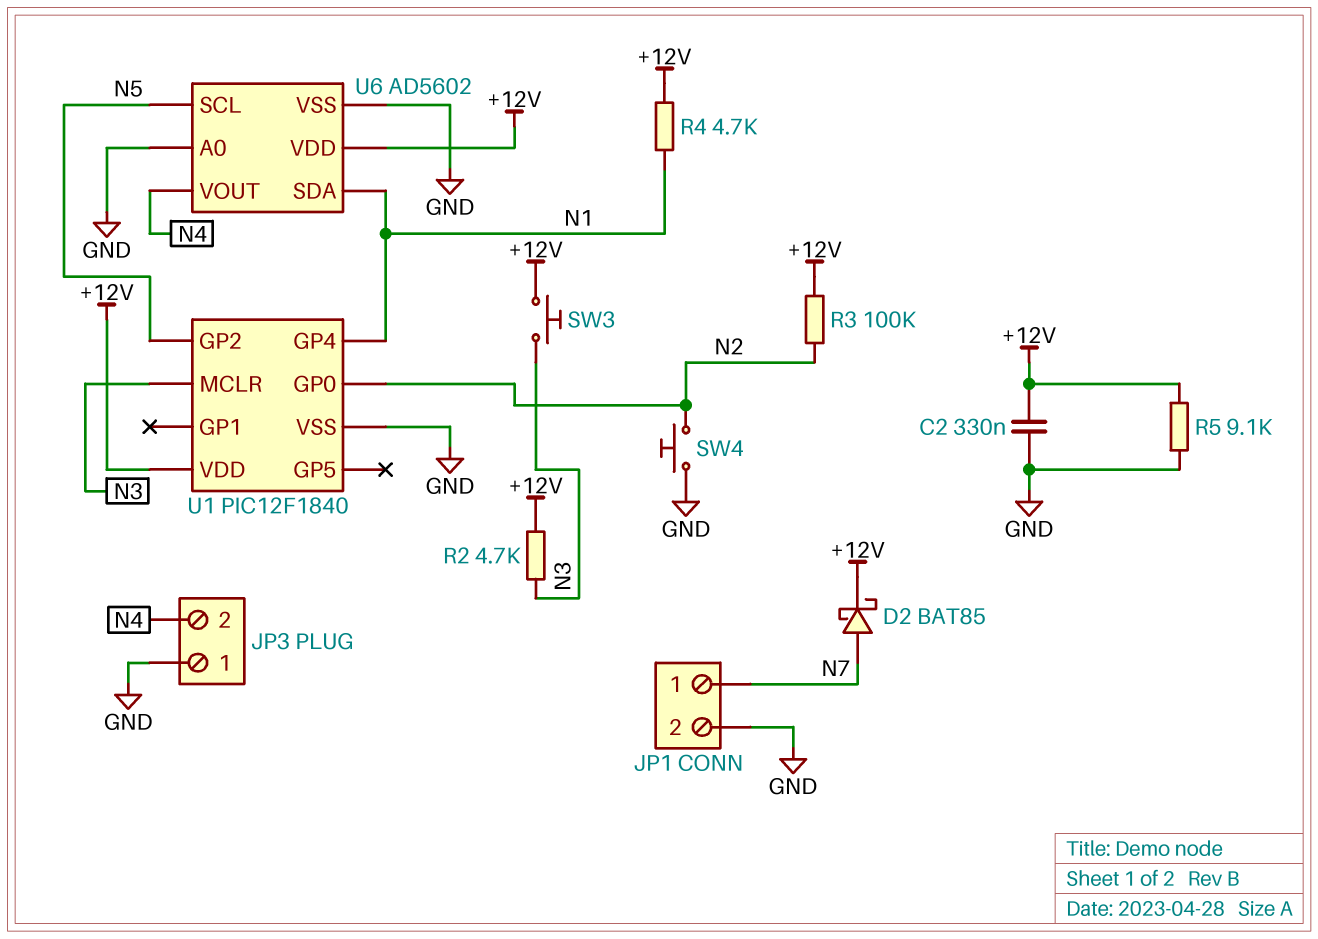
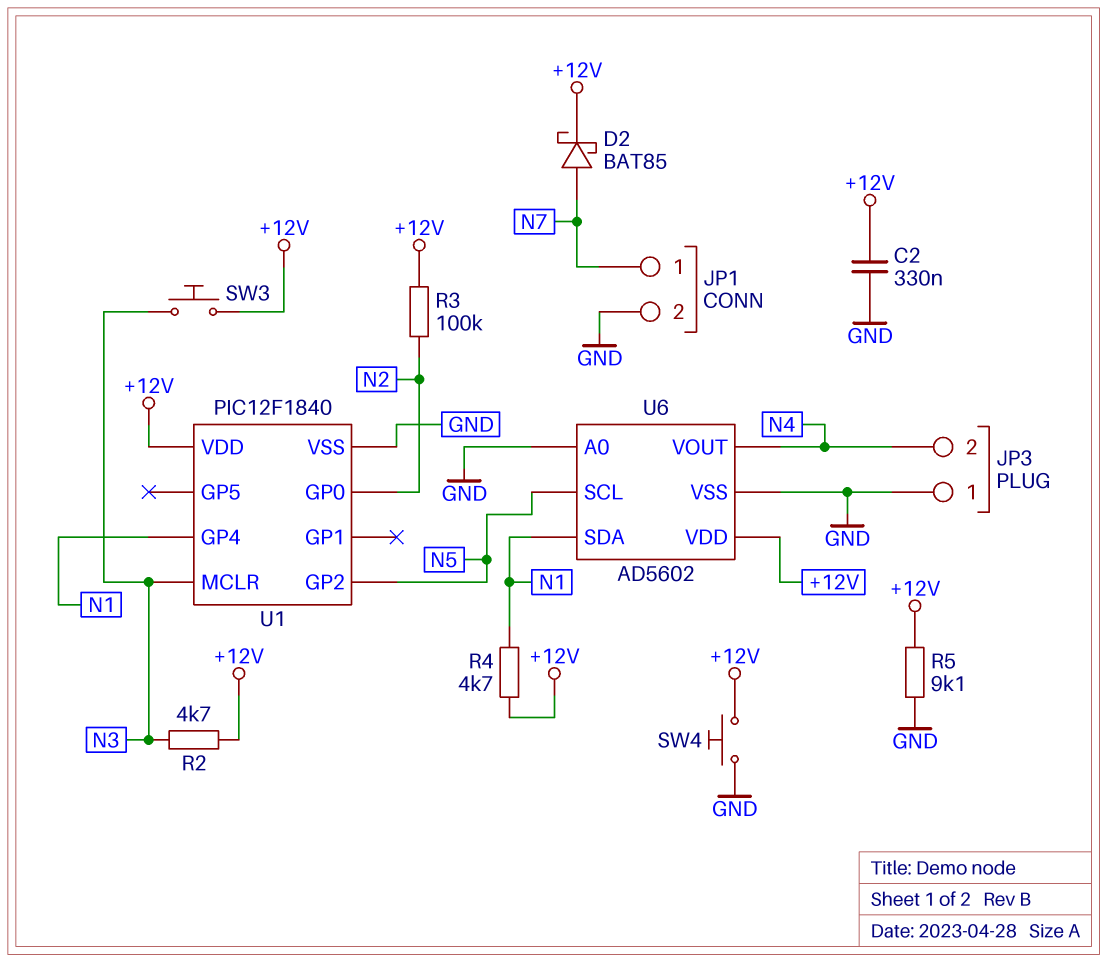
SW4: button (GND, N2) -> button (+12V, GND)

